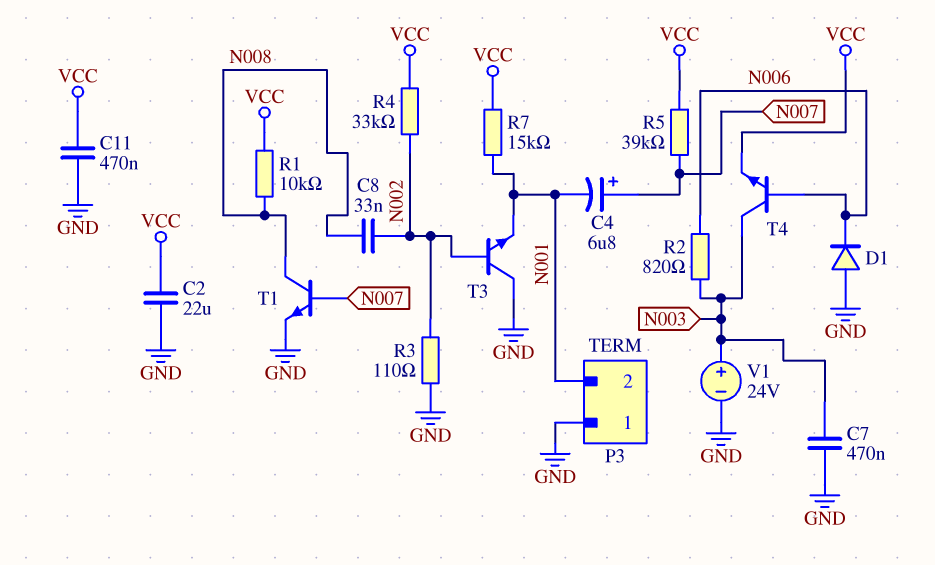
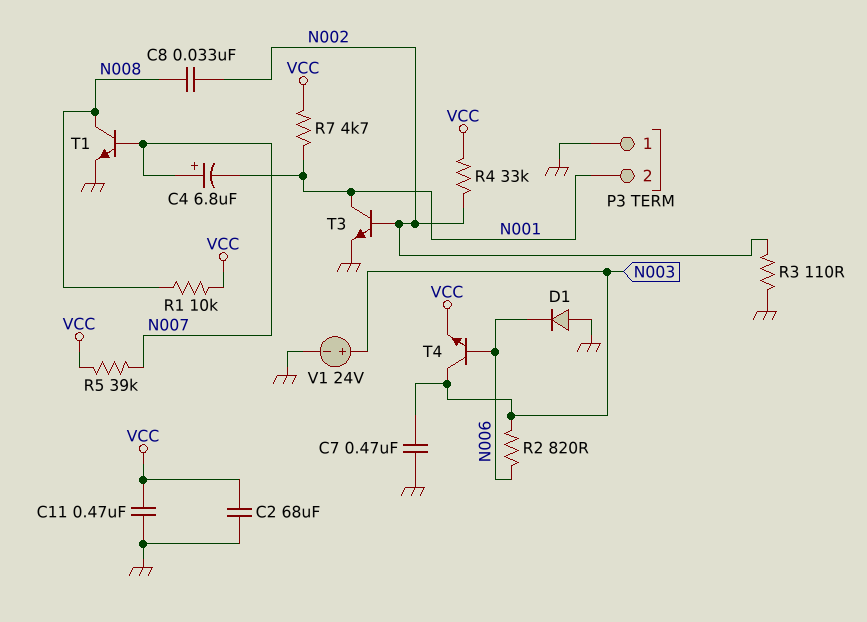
C2: 22uF (GND, VCC) -> 68uF (GND, VCC)
R7: 15k (N001, VCC) -> 4.7k (N001, VCC)
T3: NPN (B N002, C GND, E N001) -> NPN (B N002, C N001, E GND)

